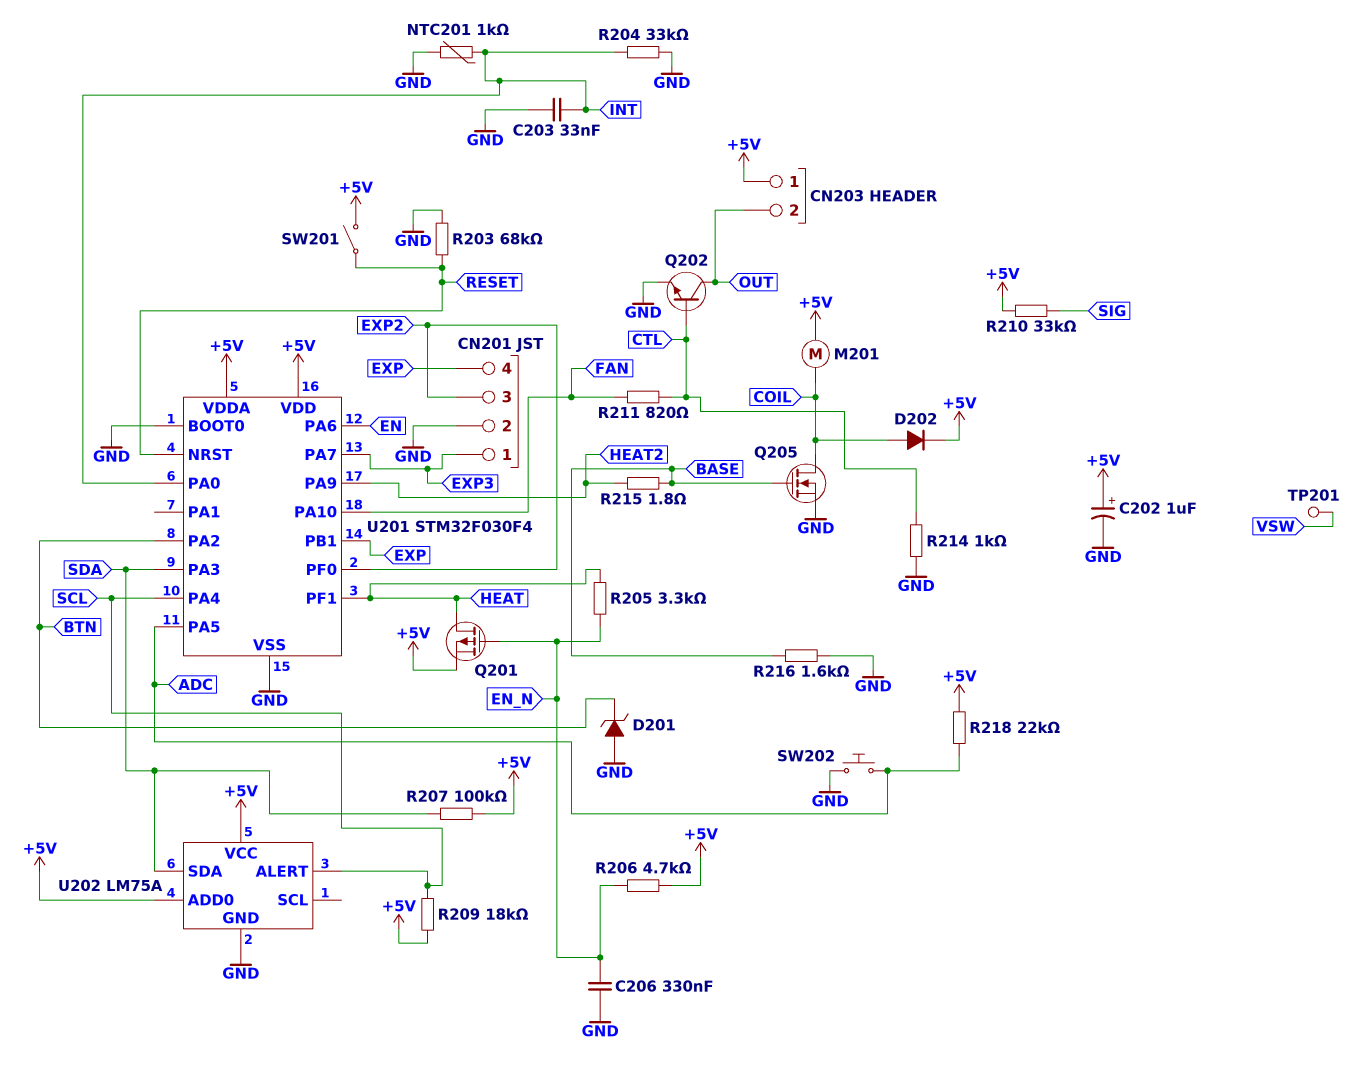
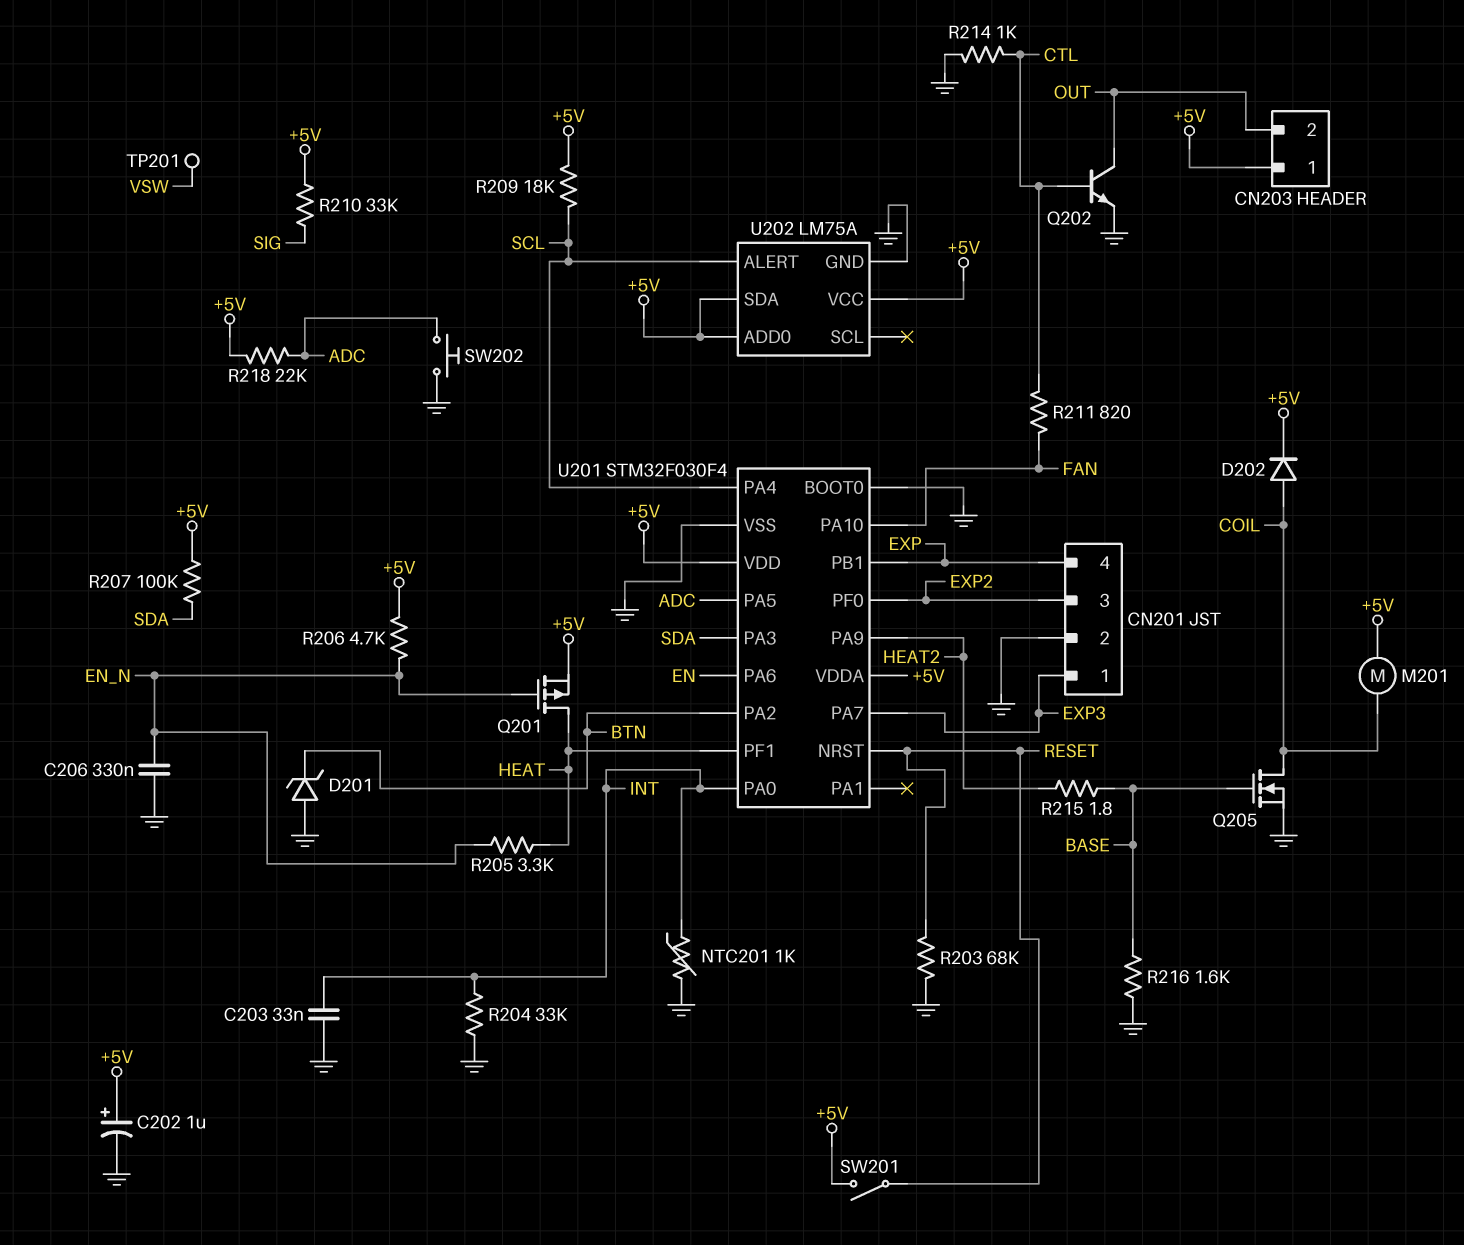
U202 pin SDA: SDA -> +5V

